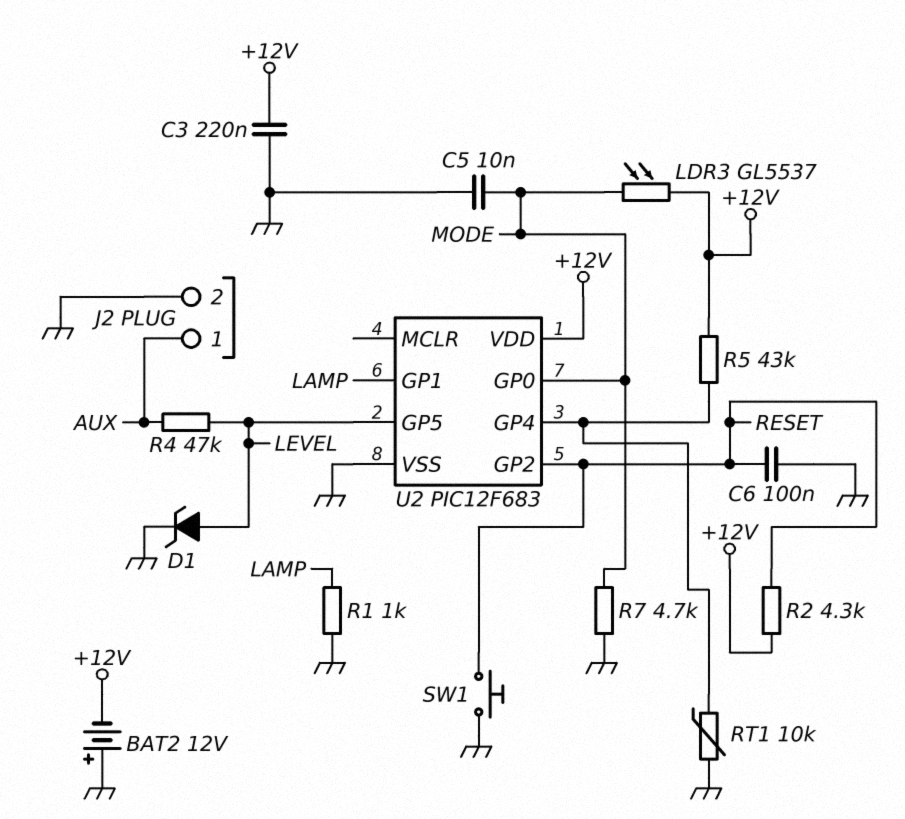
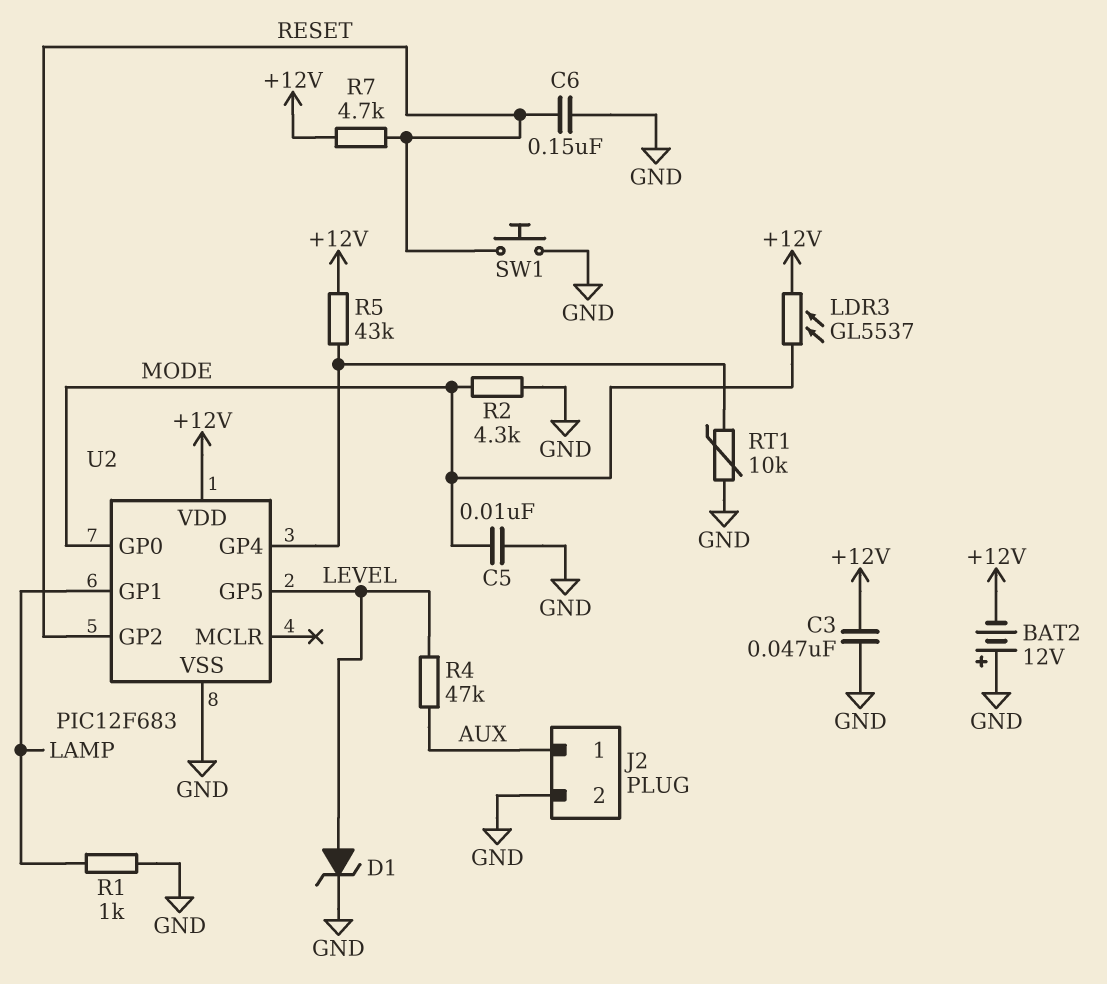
C3: 220nF (+12V, GND) -> 47nF (+12V, GND)
C6: 100nF (GND, RESET) -> 150nF (GND, RESET)
R2: 4.3k (+12V, RESET) -> 4.3k (GND, MODE)
R7: 4.7k (GND, MODE) -> 4.7k (+12V, RESET)

